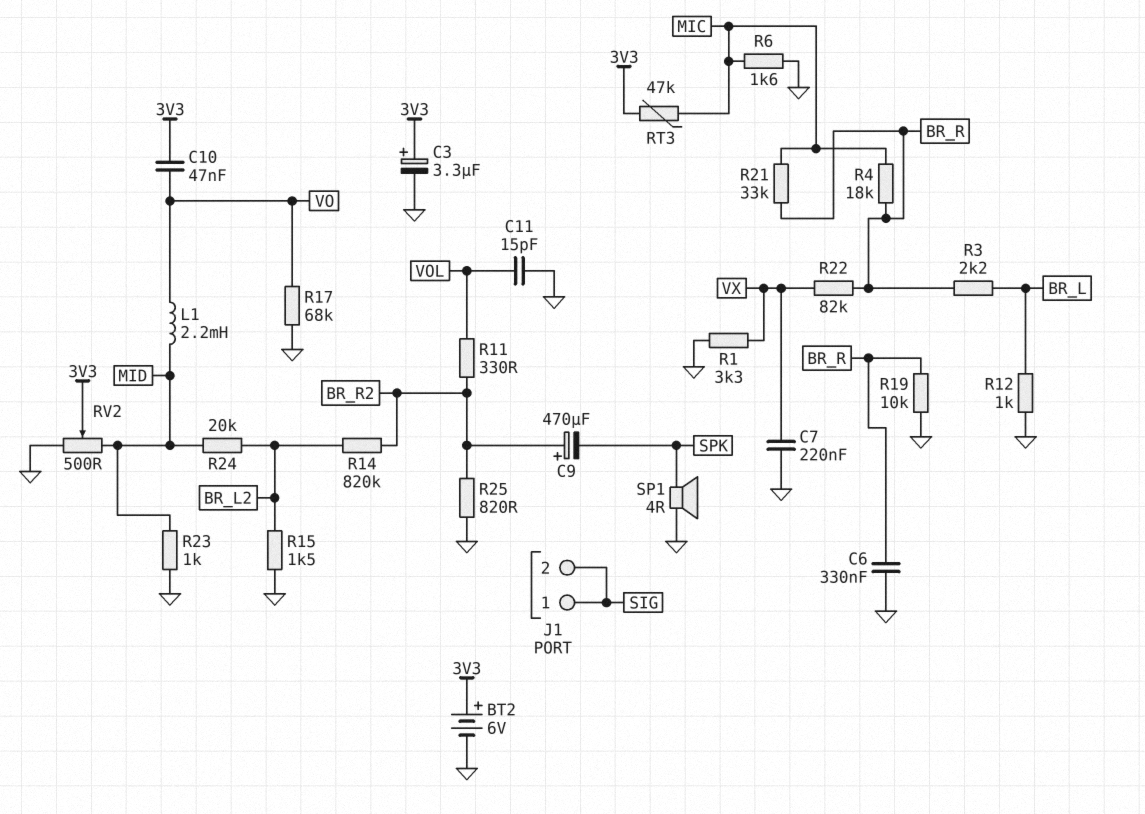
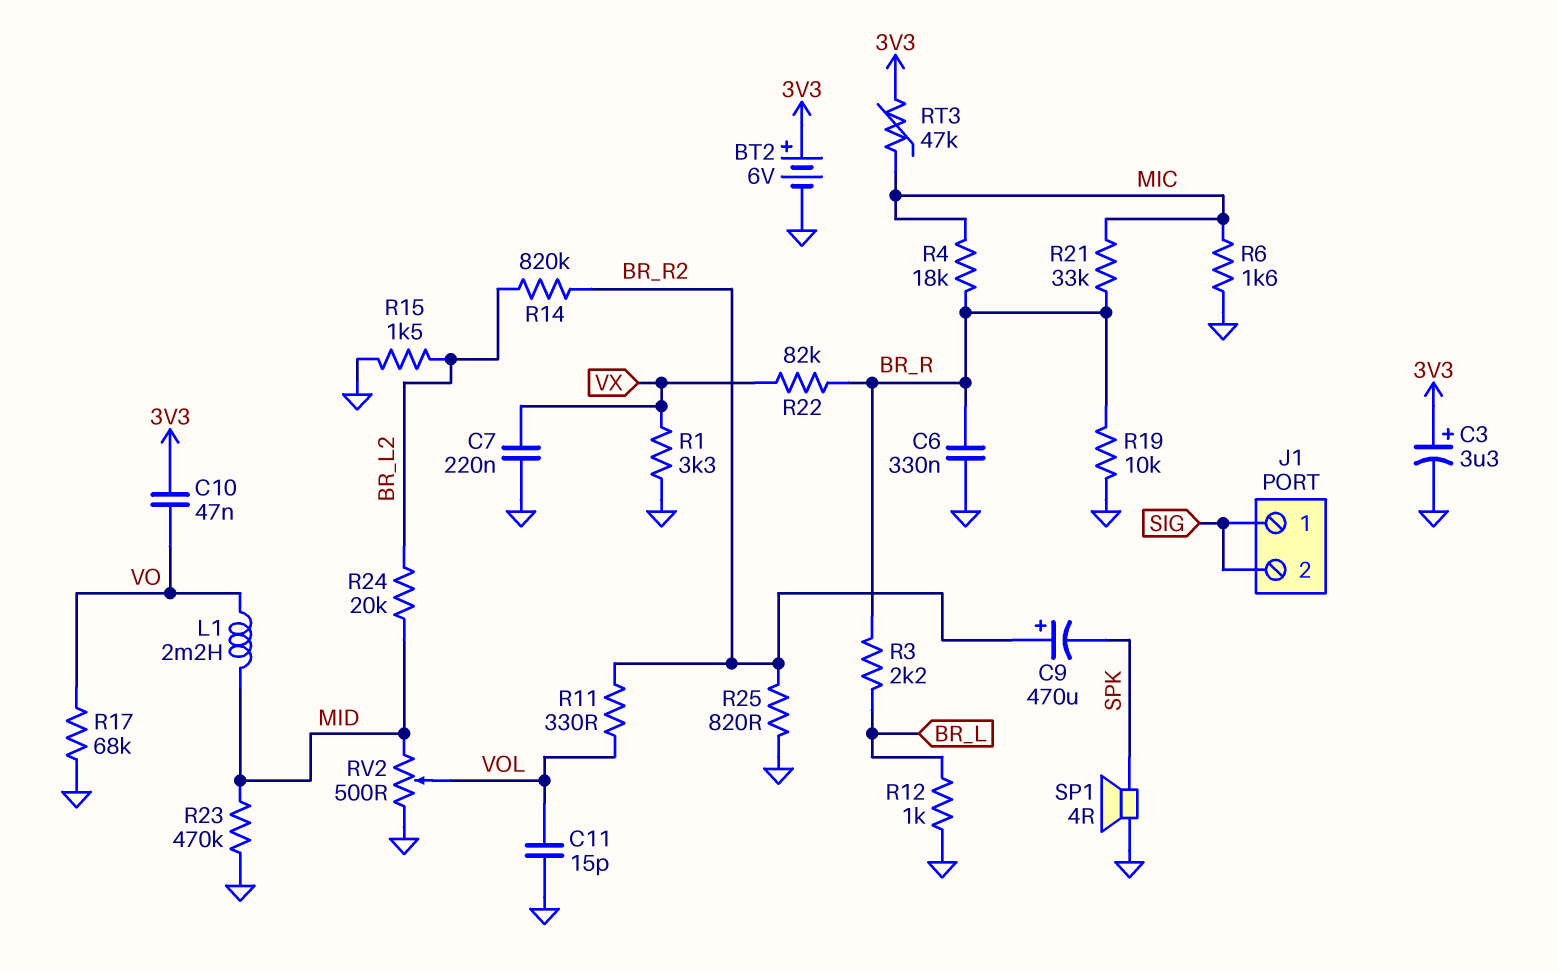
R23: 1k (GND, MID) -> 470k (GND, MID)
RV2: 500 (GND, MID, wiper 3V3) -> 500 (GND, MID, wiper VOL)

